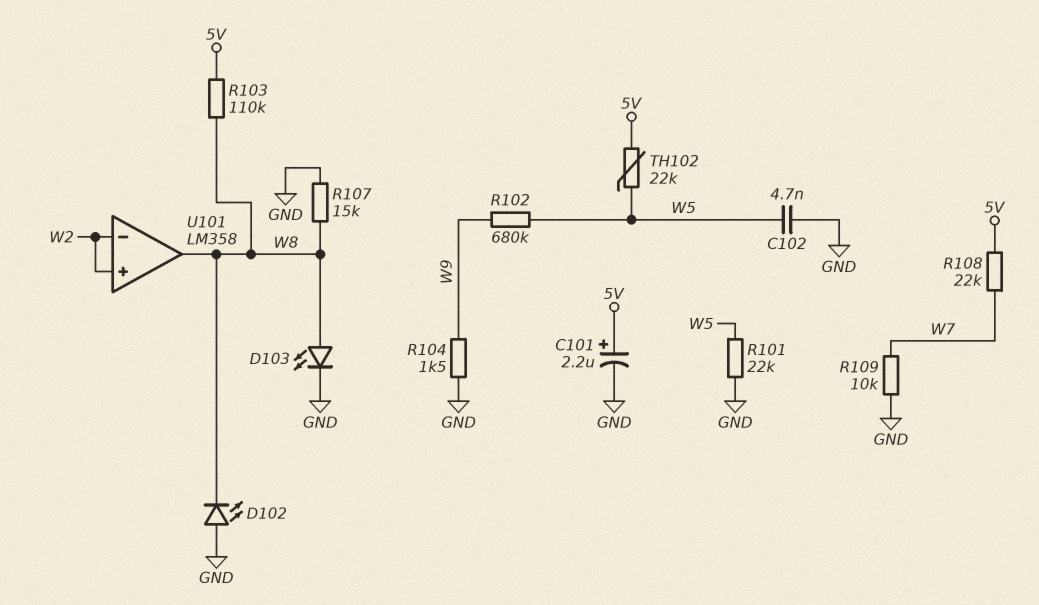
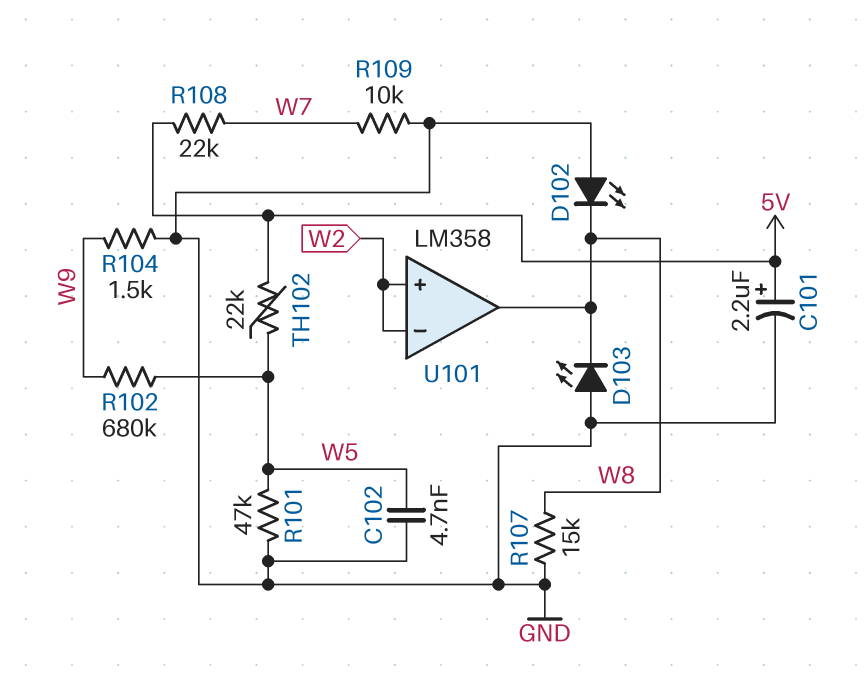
D103: LED (A W8, K GND) -> LED (A GND, K W8)
R101: 22k (GND, W5) -> 47k (GND, W5)
R103: 110k (5V, W8) -> none

